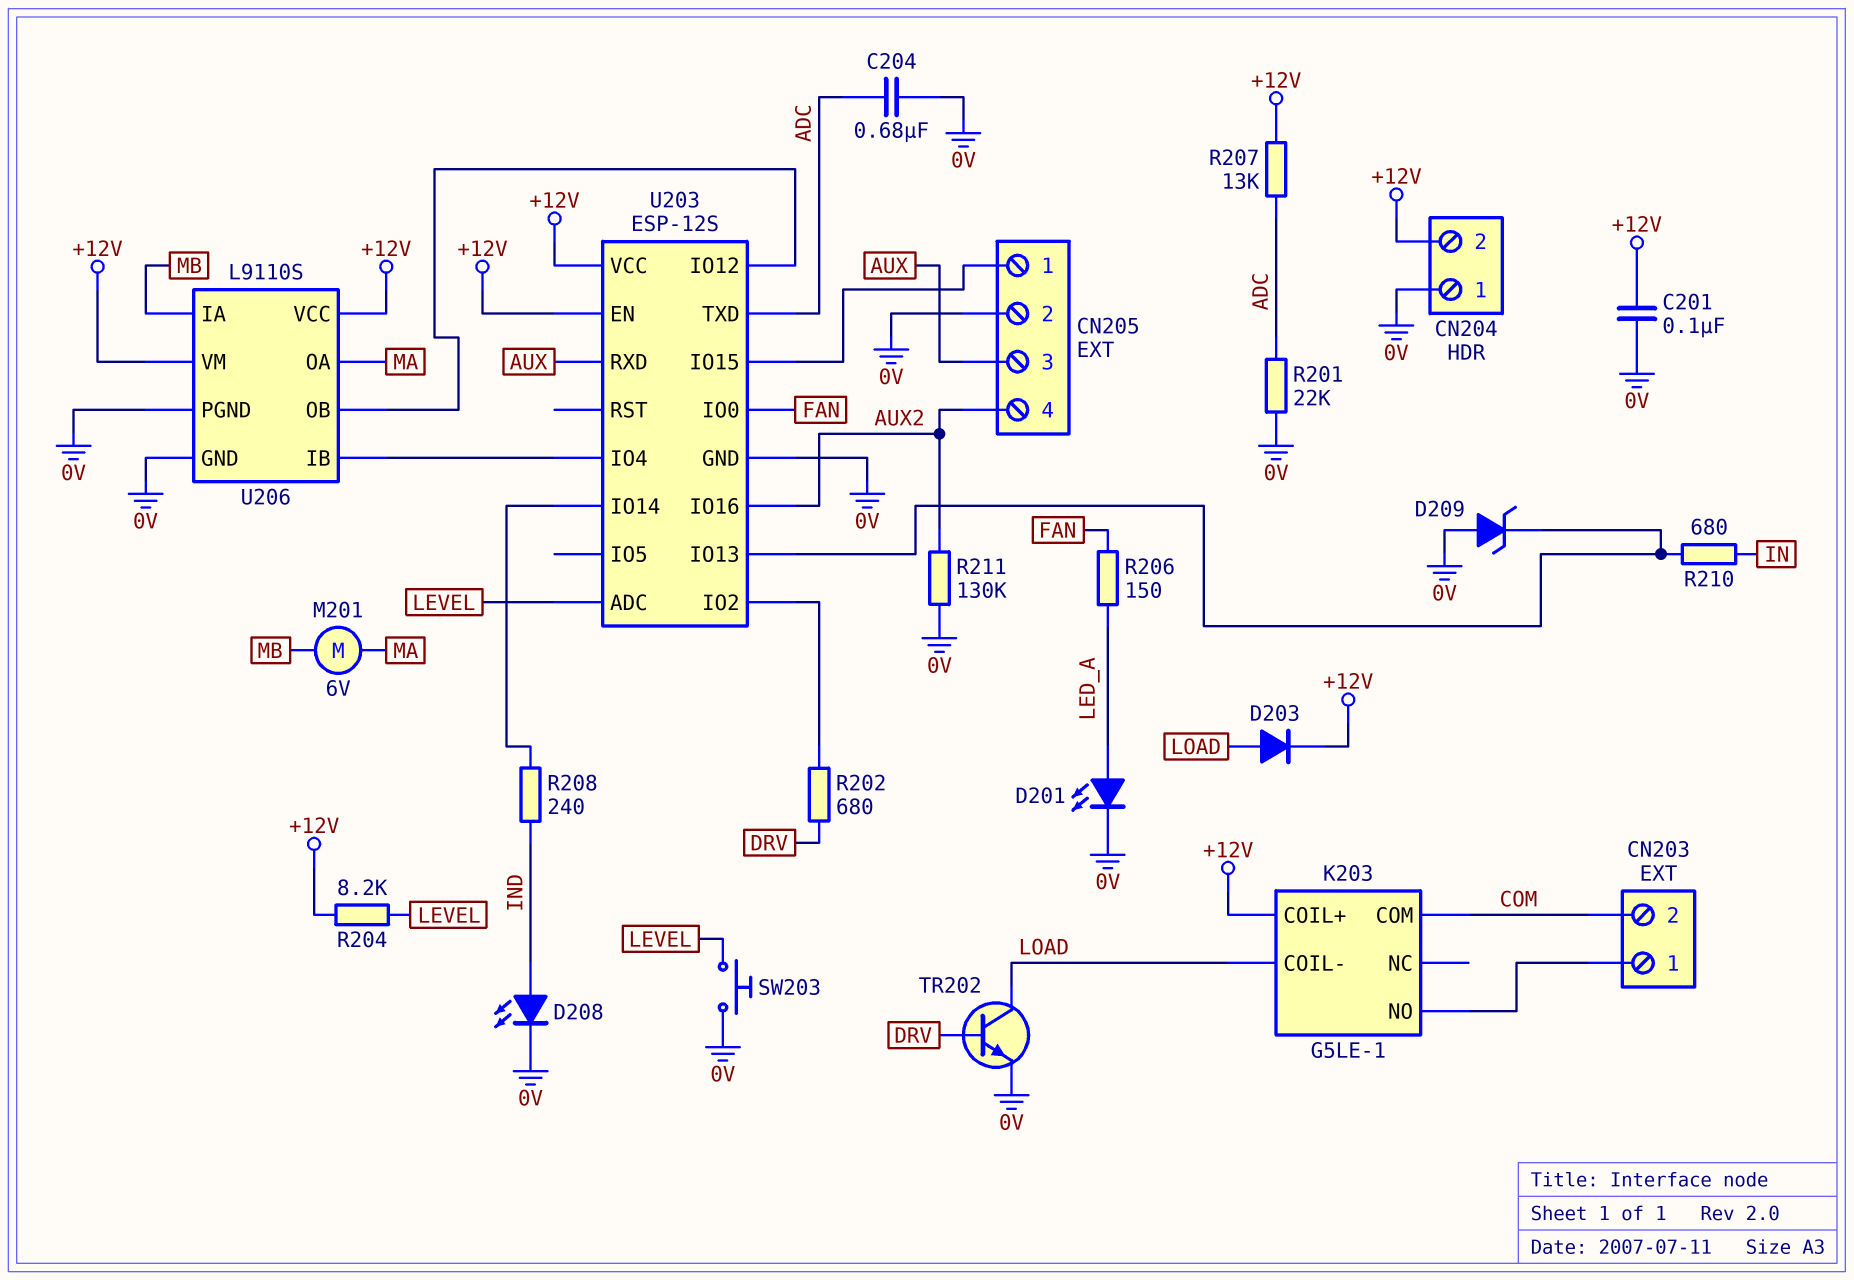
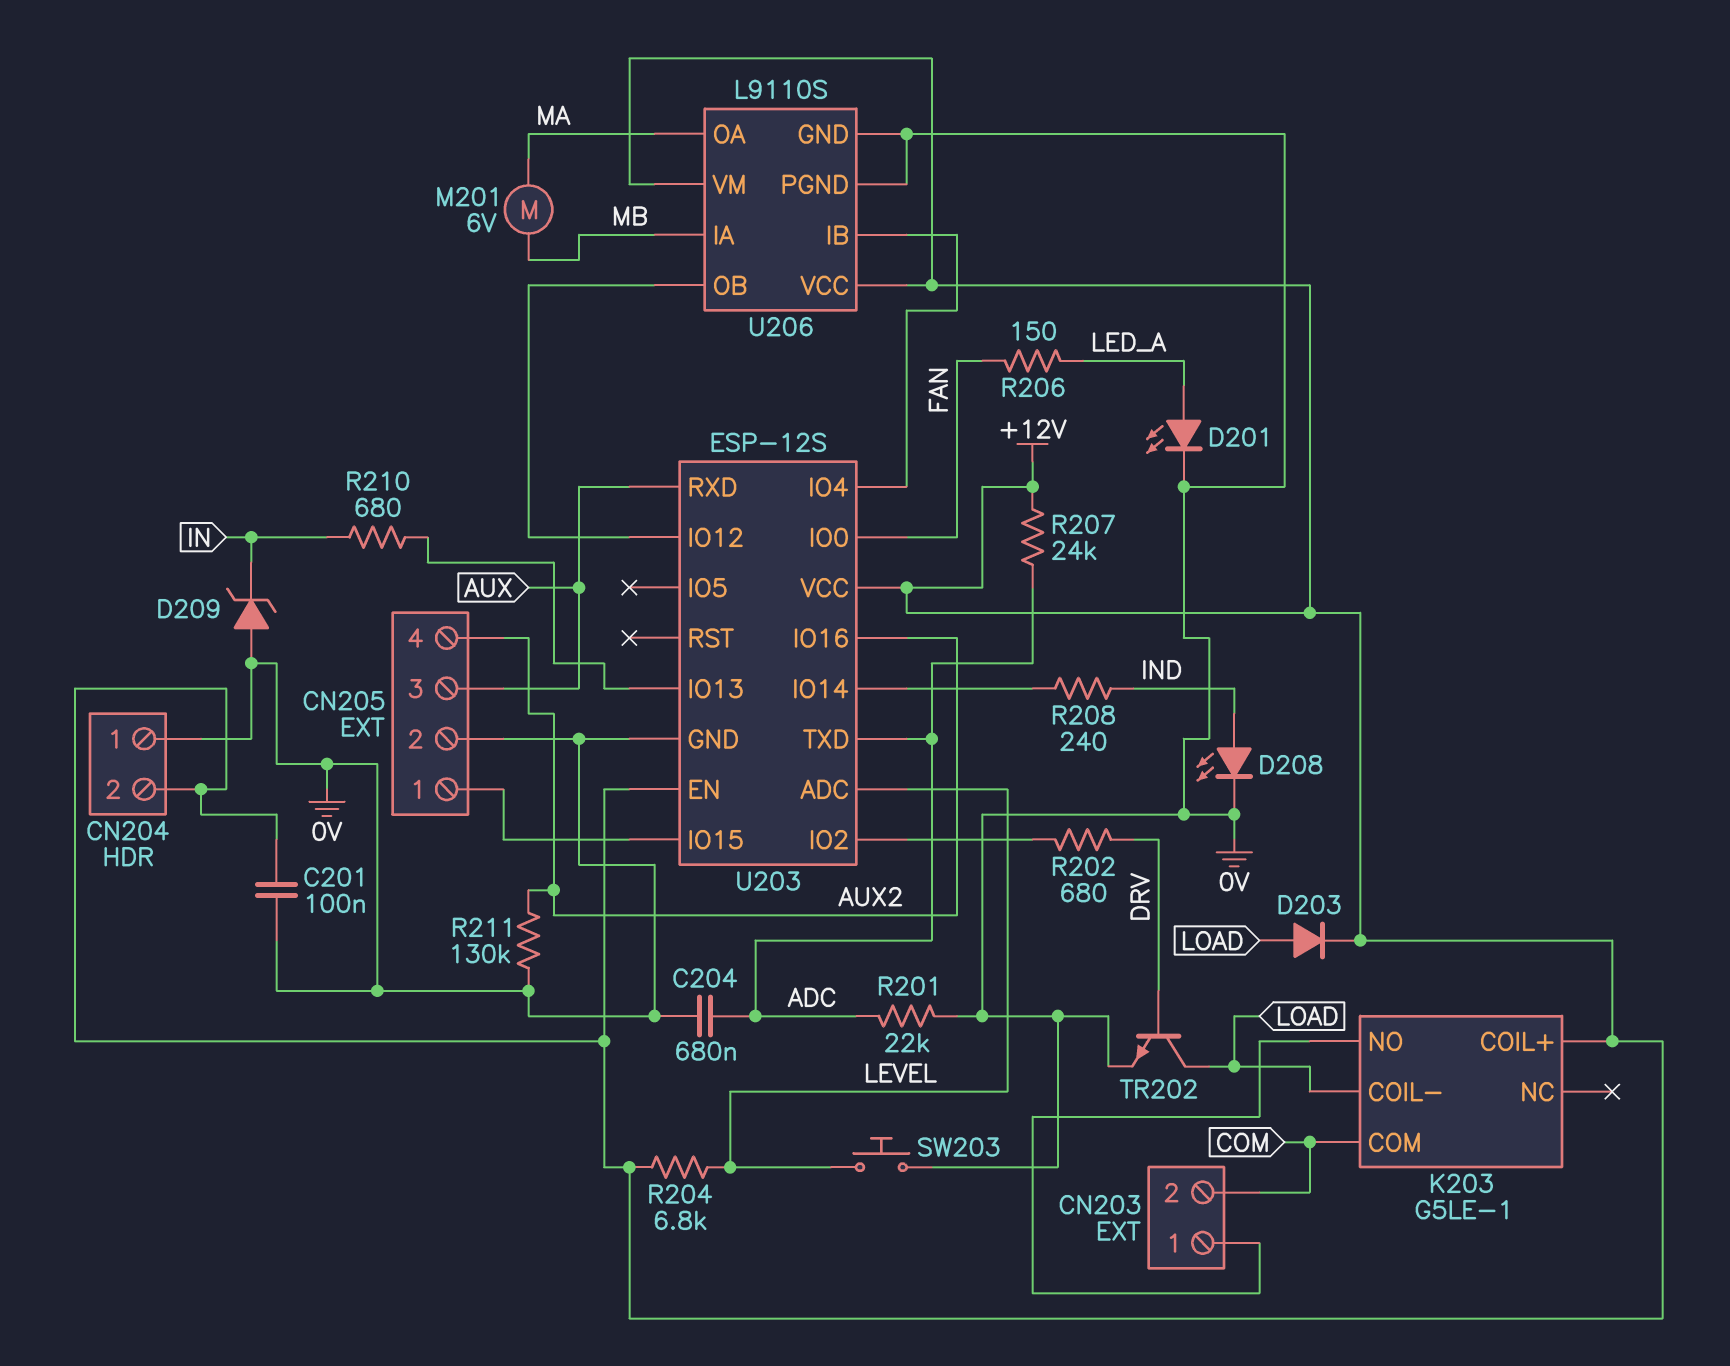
D209: zener (A 0V, K U203/IO13) -> zener (A 0V, K IN)
R204: 8.2k (+12V, LEVEL) -> 6.8k (+12V, LEVEL)
R207: 13k (+12V, ADC) -> 24k (+12V, ADC)

